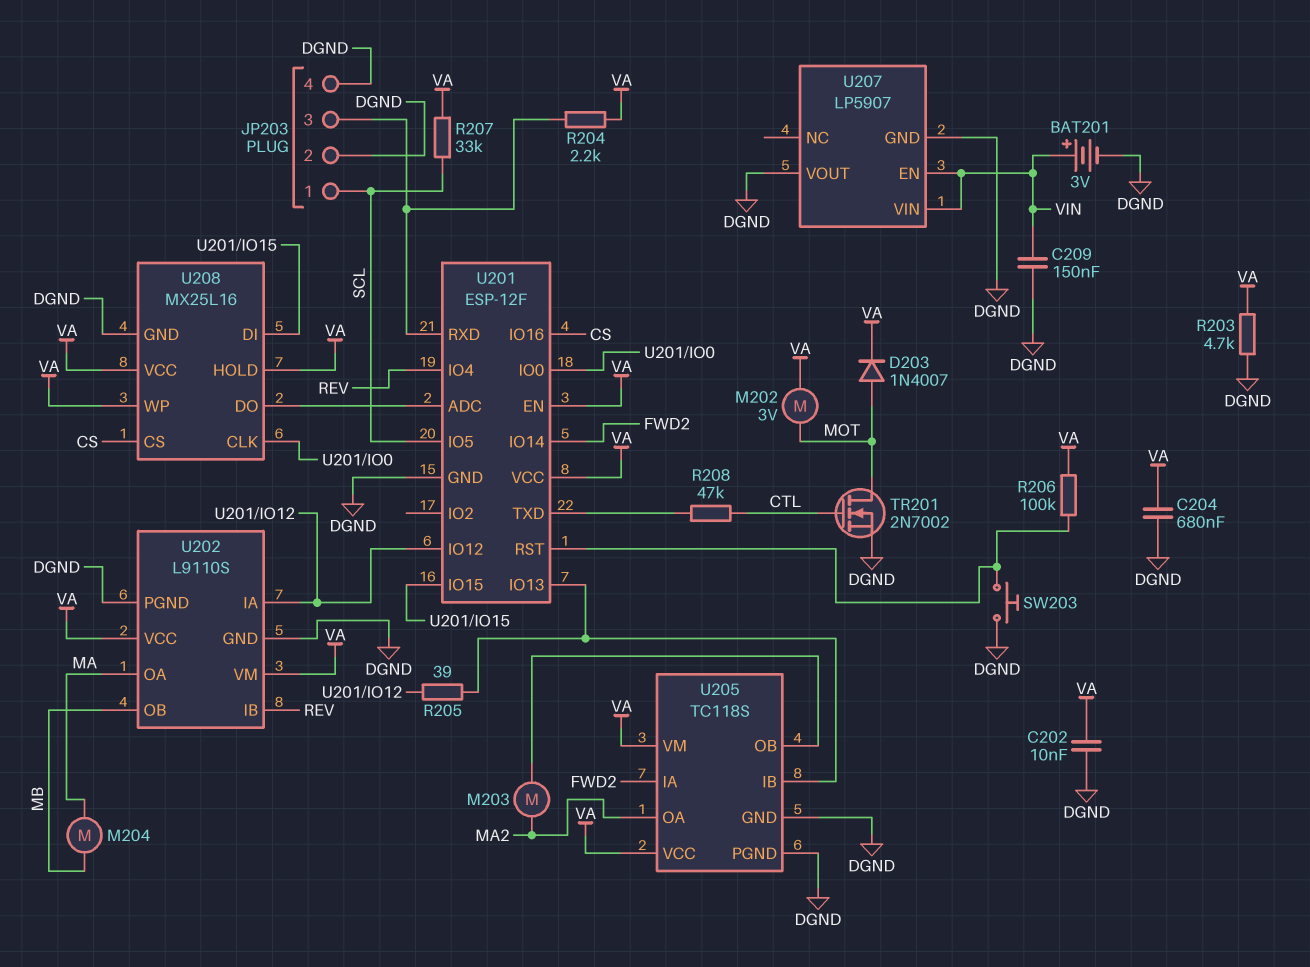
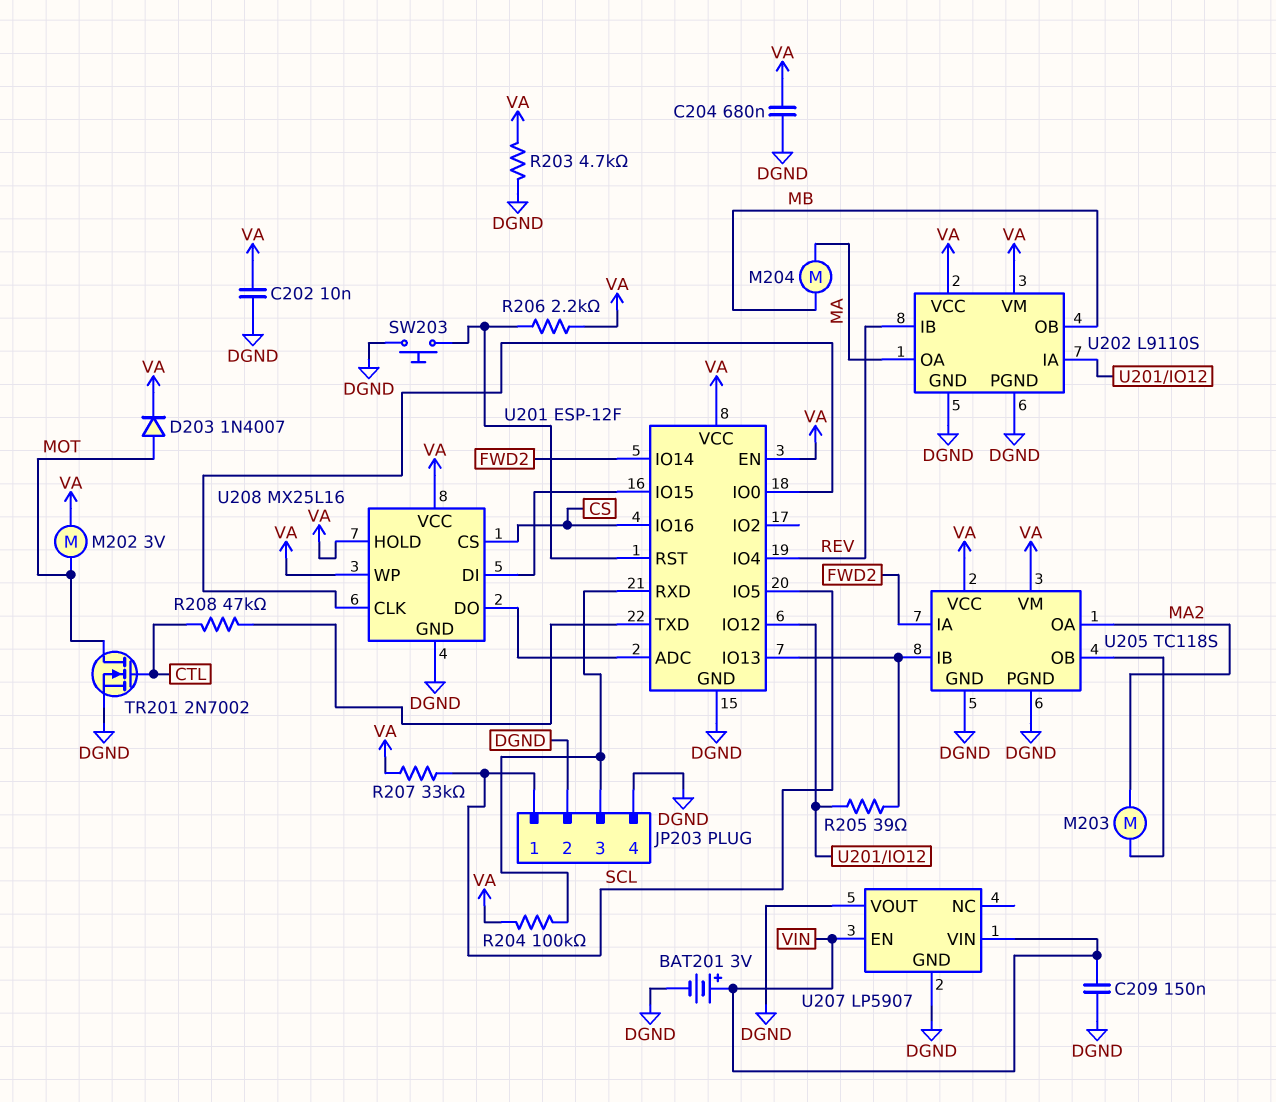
R204: 2.2k (JP203/3, VA) -> 100k (JP203/3, VA)
R206: 100k (U201/RST, VA) -> 2.2k (U201/RST, VA)

